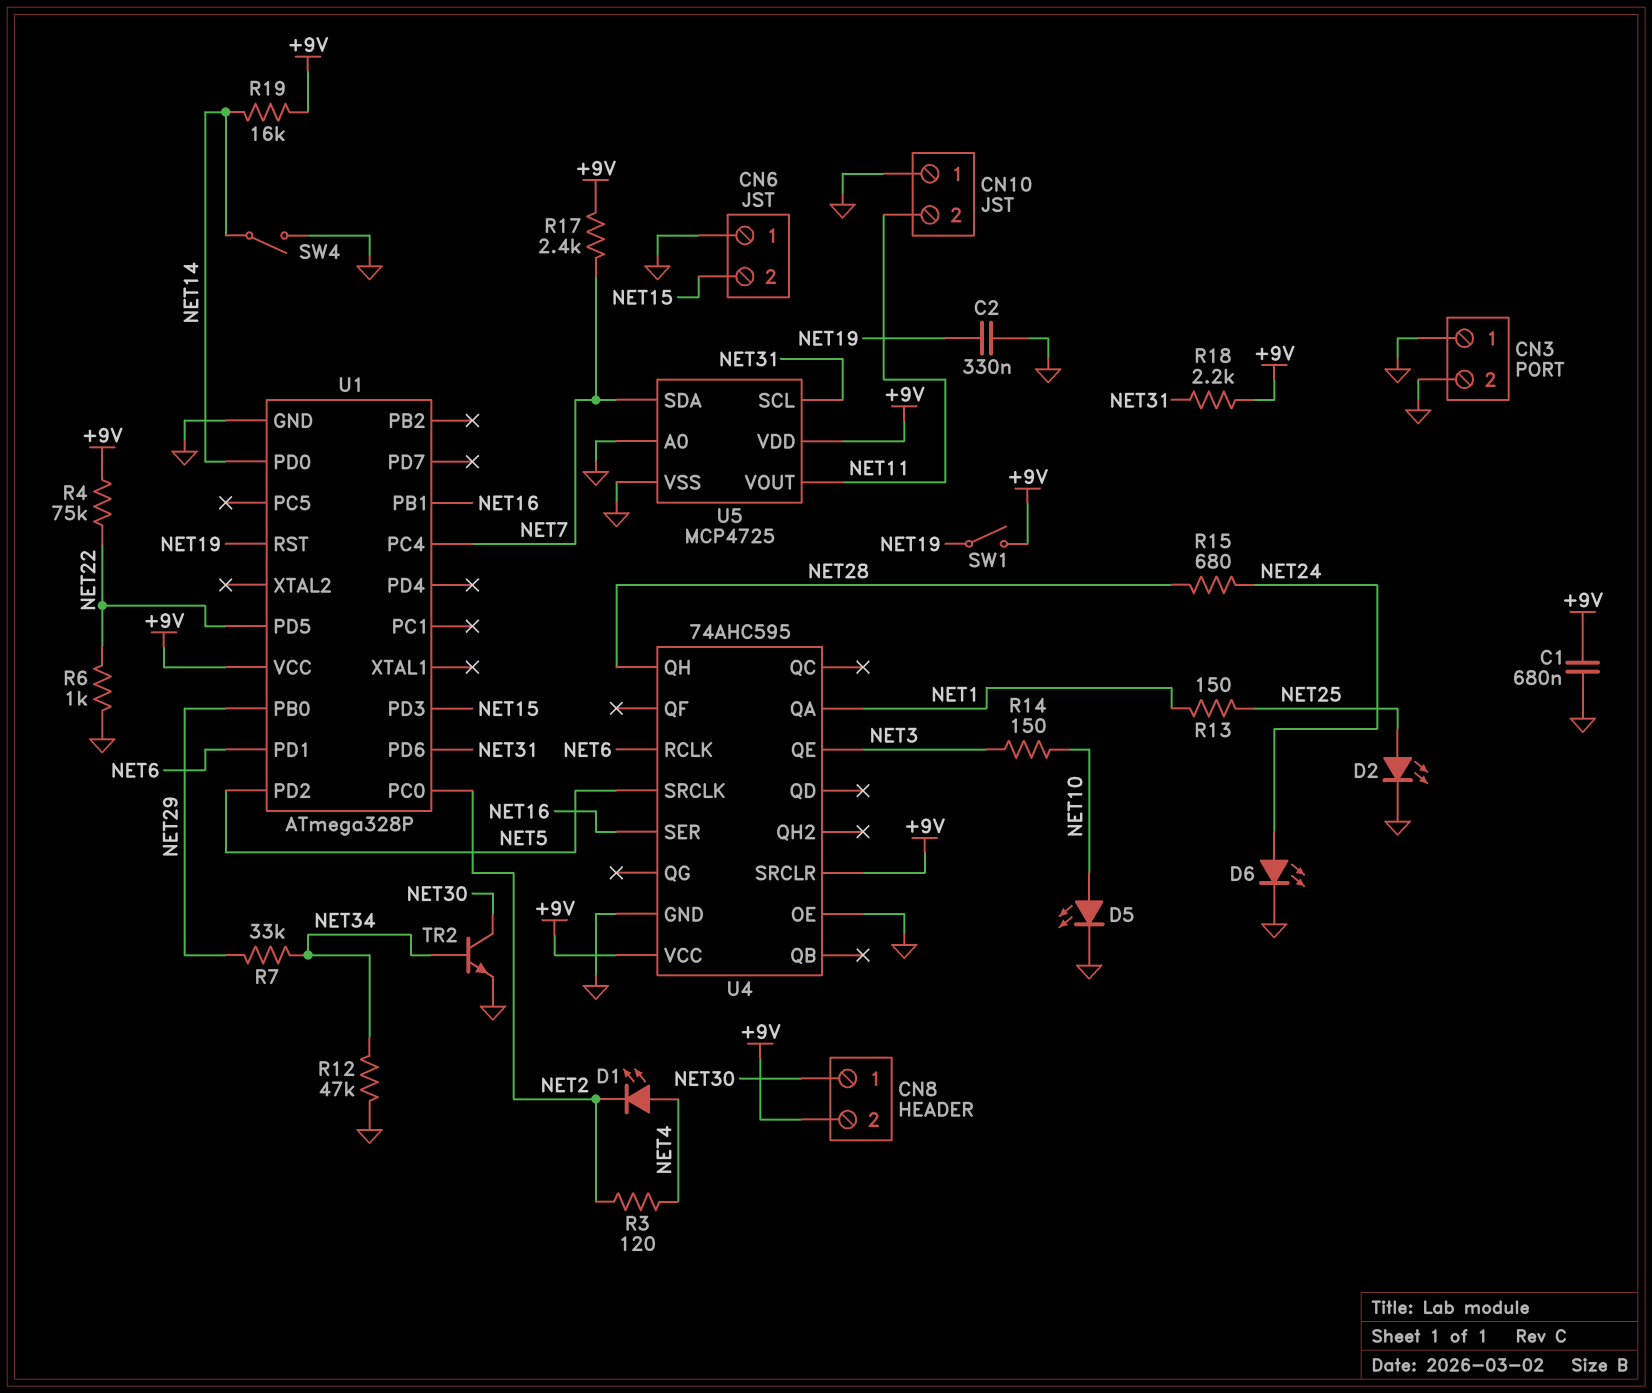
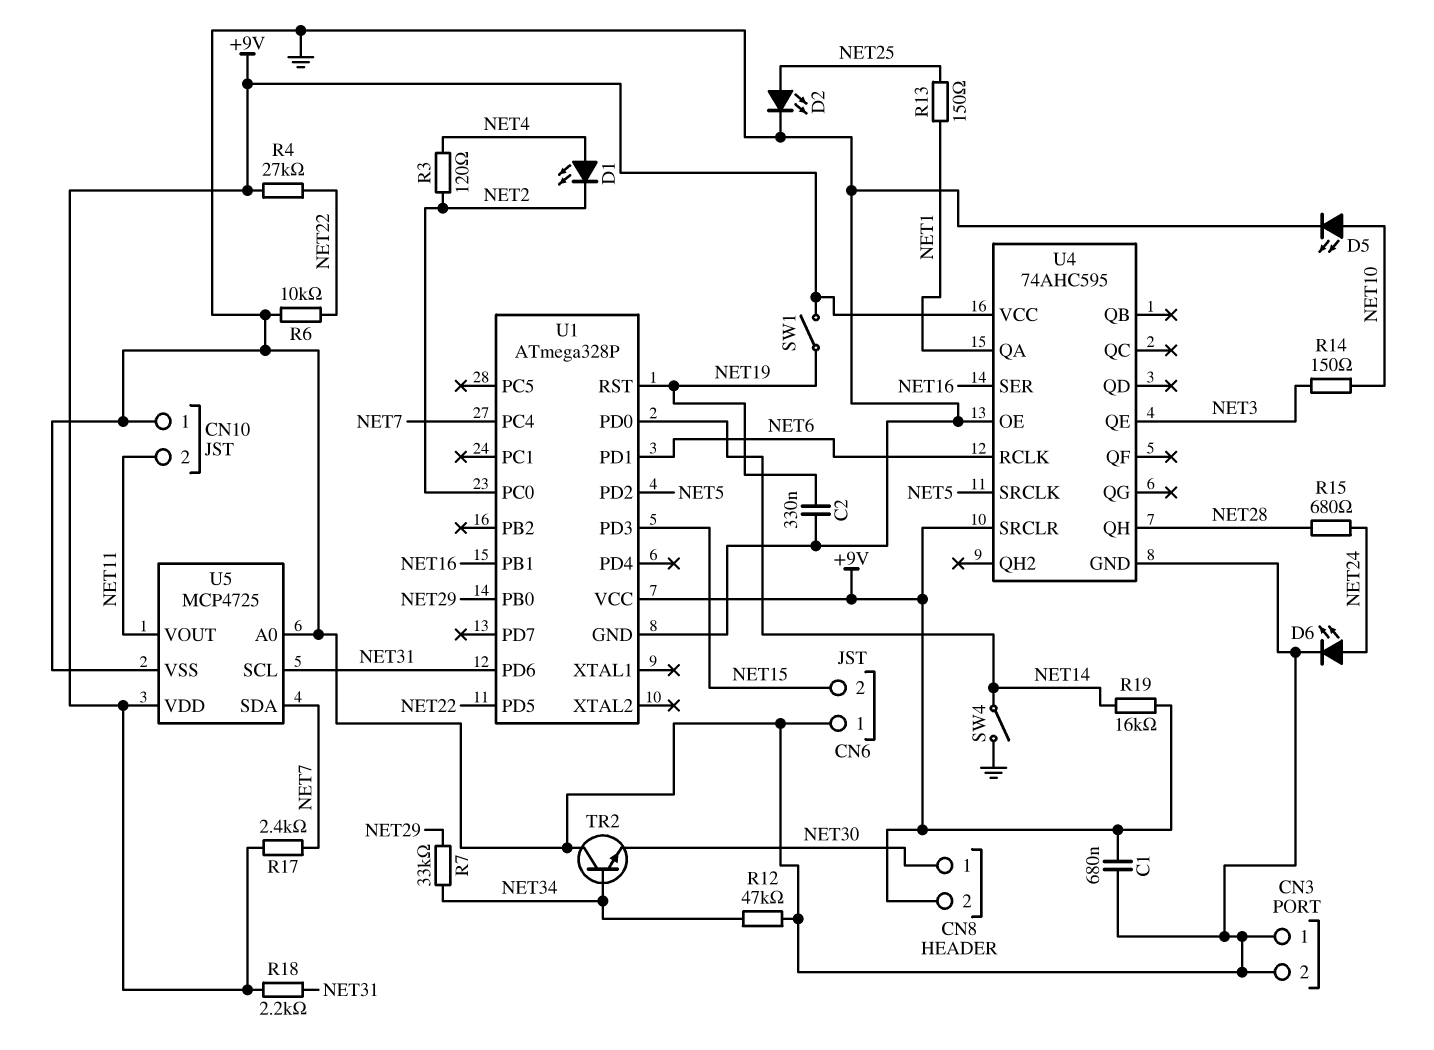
R4: 75k (+9V, NET22) -> 27k (+9V, NET22)
R6: 1k (GND, NET22) -> 10k (GND, NET22)
TR2: NPN (B NET34, C NET30, E GND) -> NPN (B NET34, C GND, E NET30)

